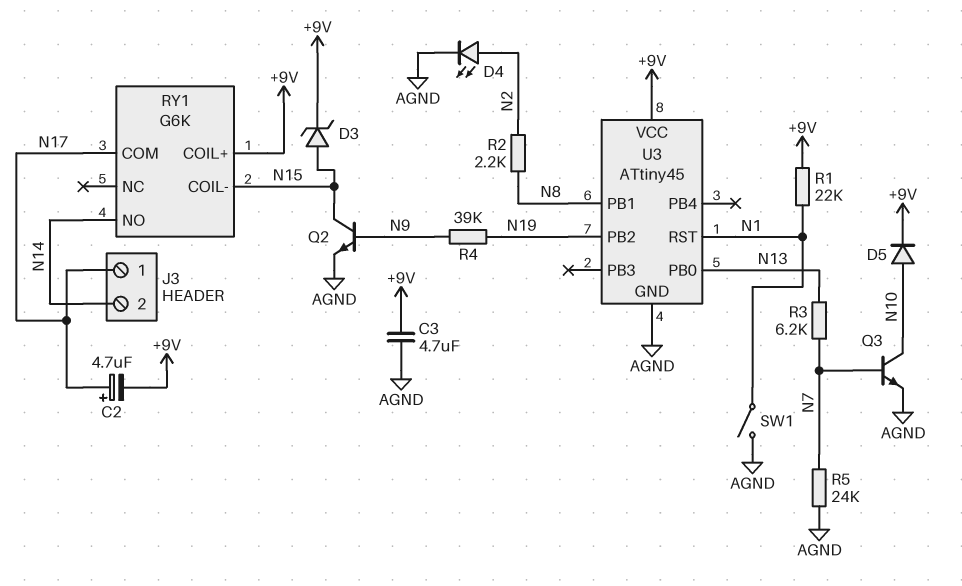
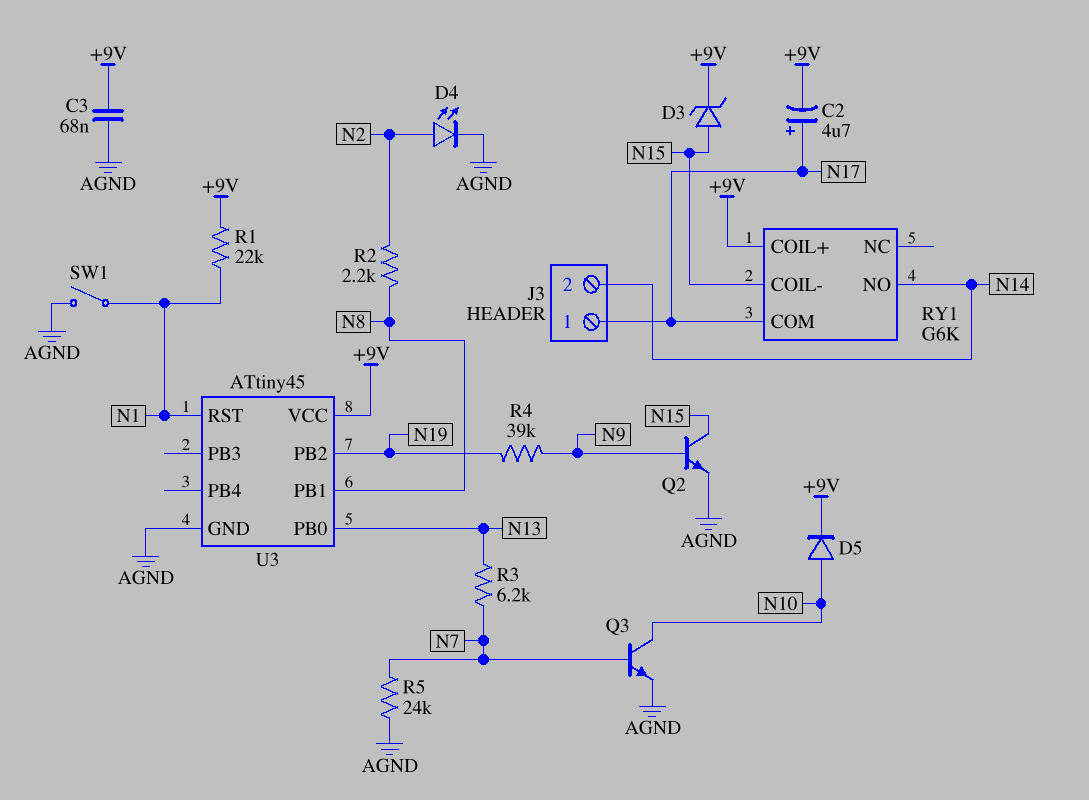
C3: 4.7uF (+9V, AGND) -> 68nF (+9V, AGND)

